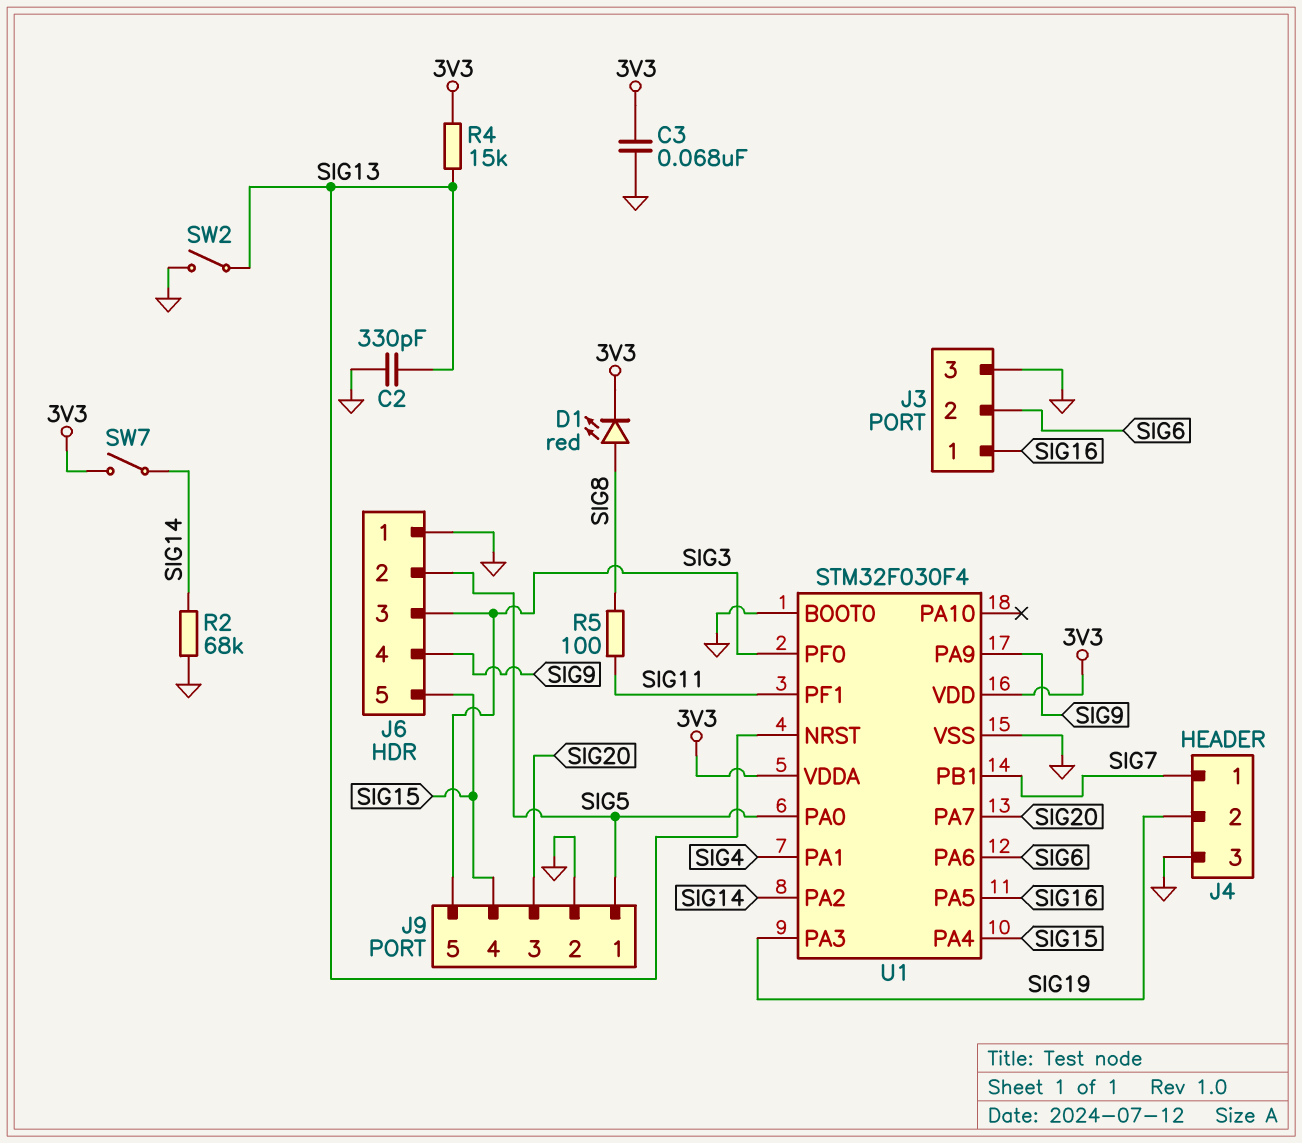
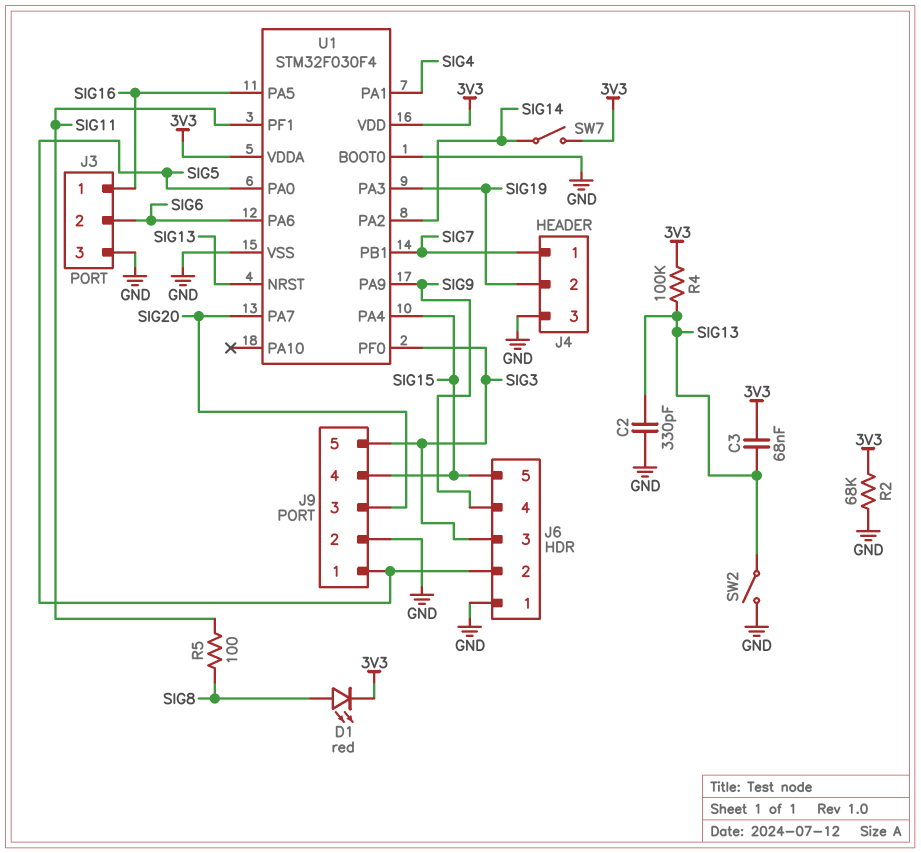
C3: 68nF (3V3, GND) -> 68nF (3V3, SIG13)
R2: 68k (GND, SIG14) -> 68k (3V3, GND)
R4: 15k (3V3, SIG13) -> 100k (3V3, SIG13)

